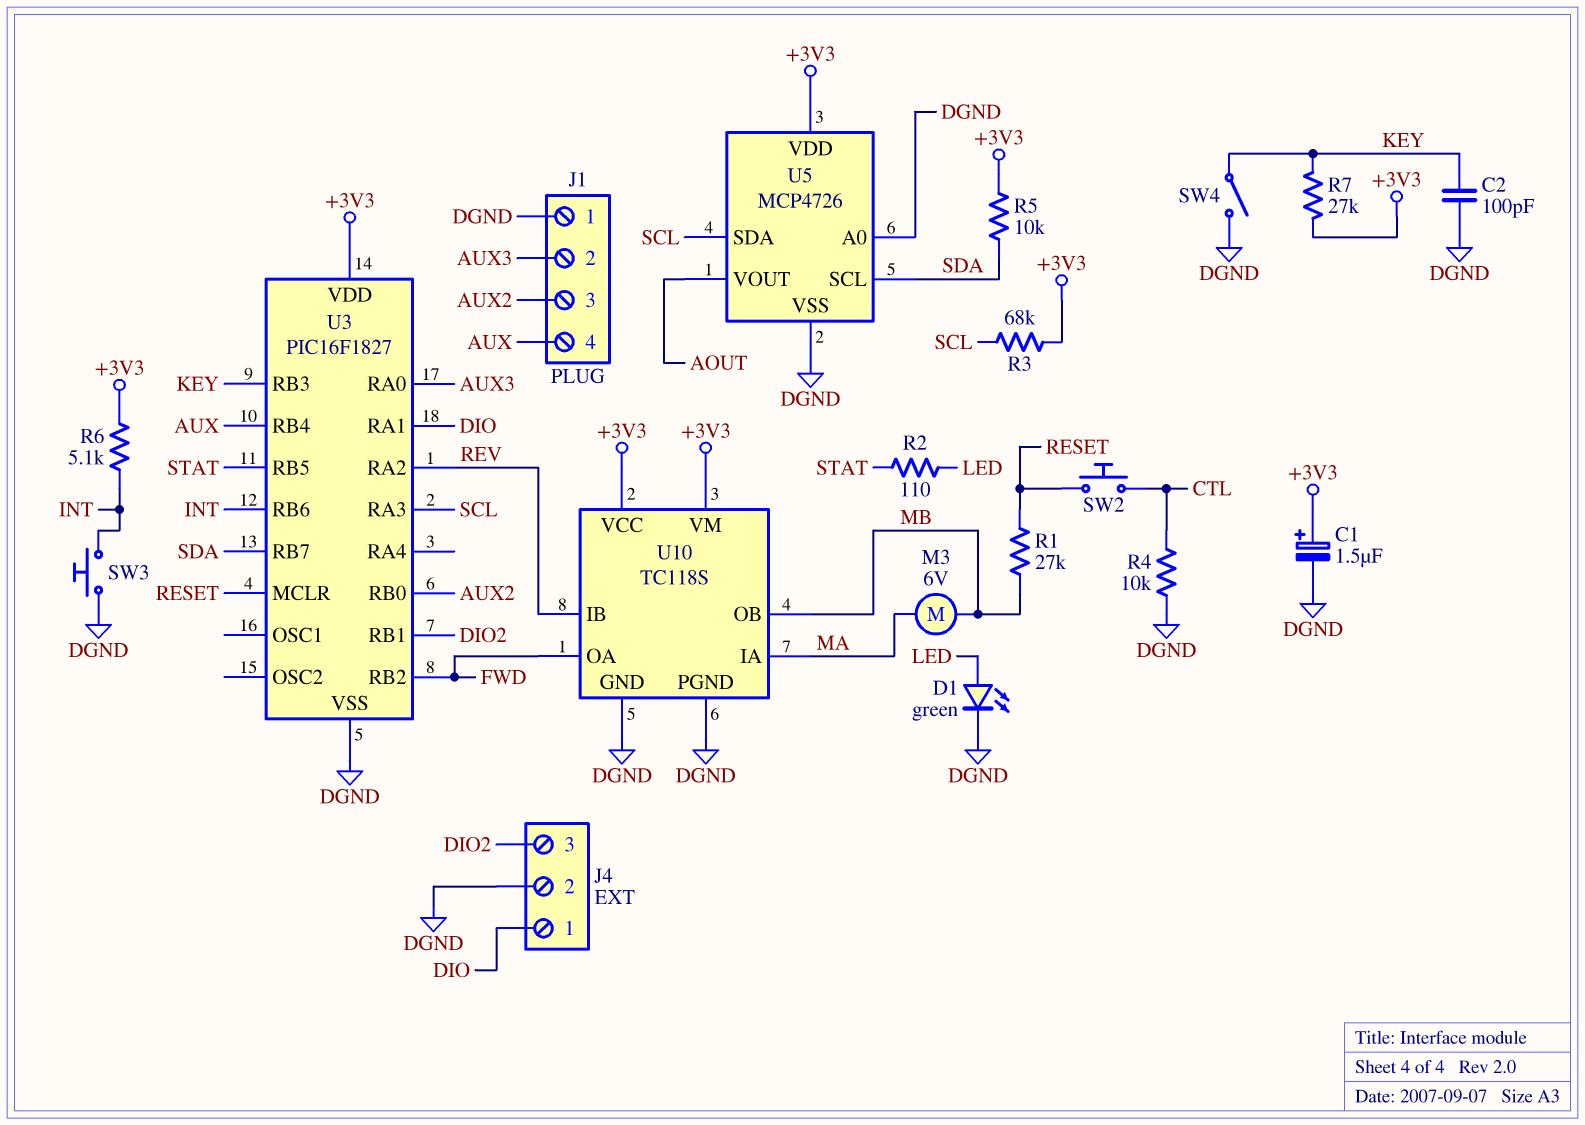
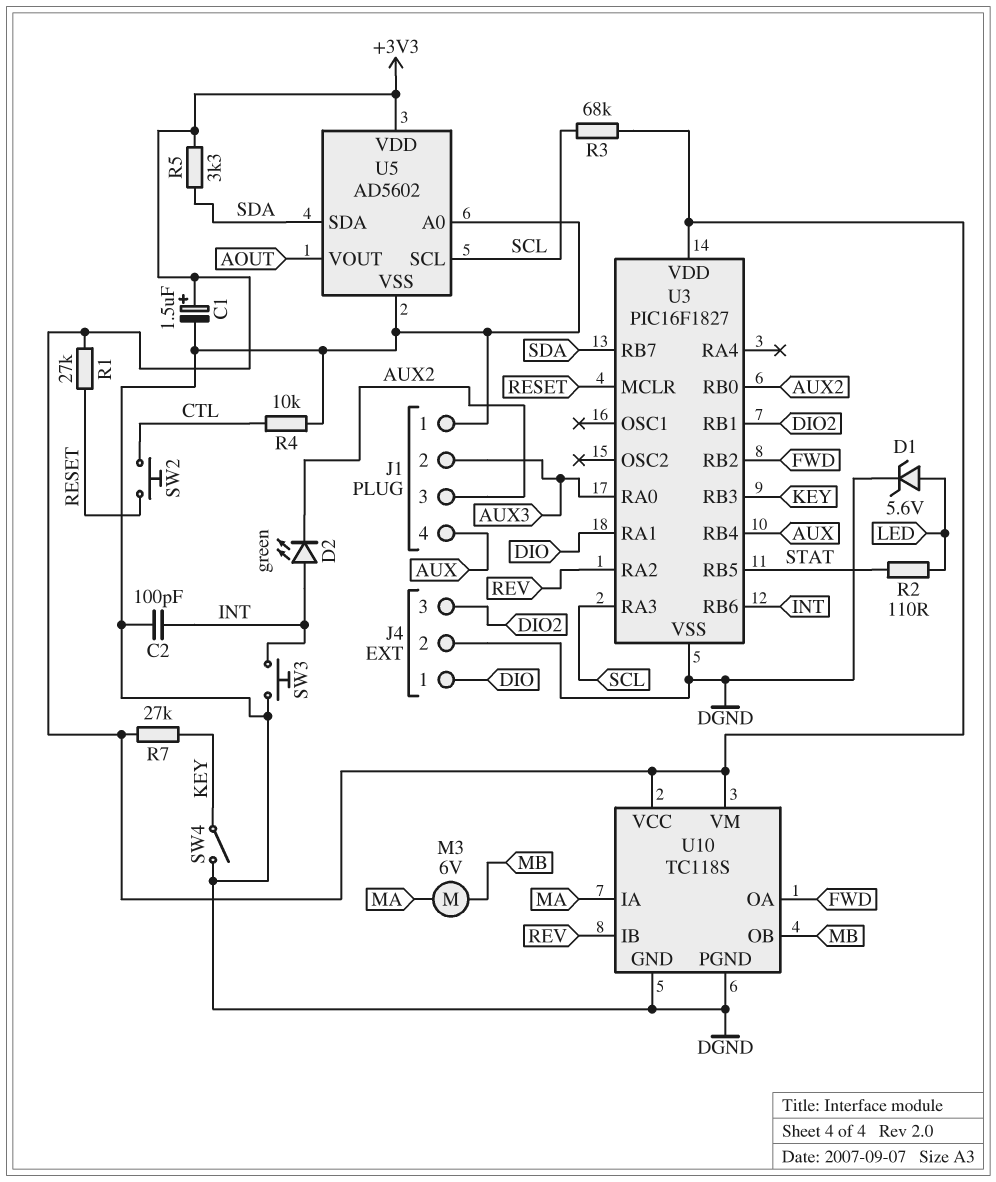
C2: 100pF (DGND, KEY) -> 100pF (DGND, INT)
D1: LED green (A LED, K DGND) -> zener 5.6V (A LED, K DGND)
D2: none -> LED green (A INT, K AUX2)
R1: 27k (MB, RESET) -> 27k (+3V3, RESET)
R5: 10k (+3V3, SDA) -> 3.3k (+3V3, SDA)
R6: 5.1k (+3V3, INT) -> none
U5: MCP4726 -> AD5602
U5 pin SCL: SDA -> SCL
U5 pin SDA: SCL -> SDA

